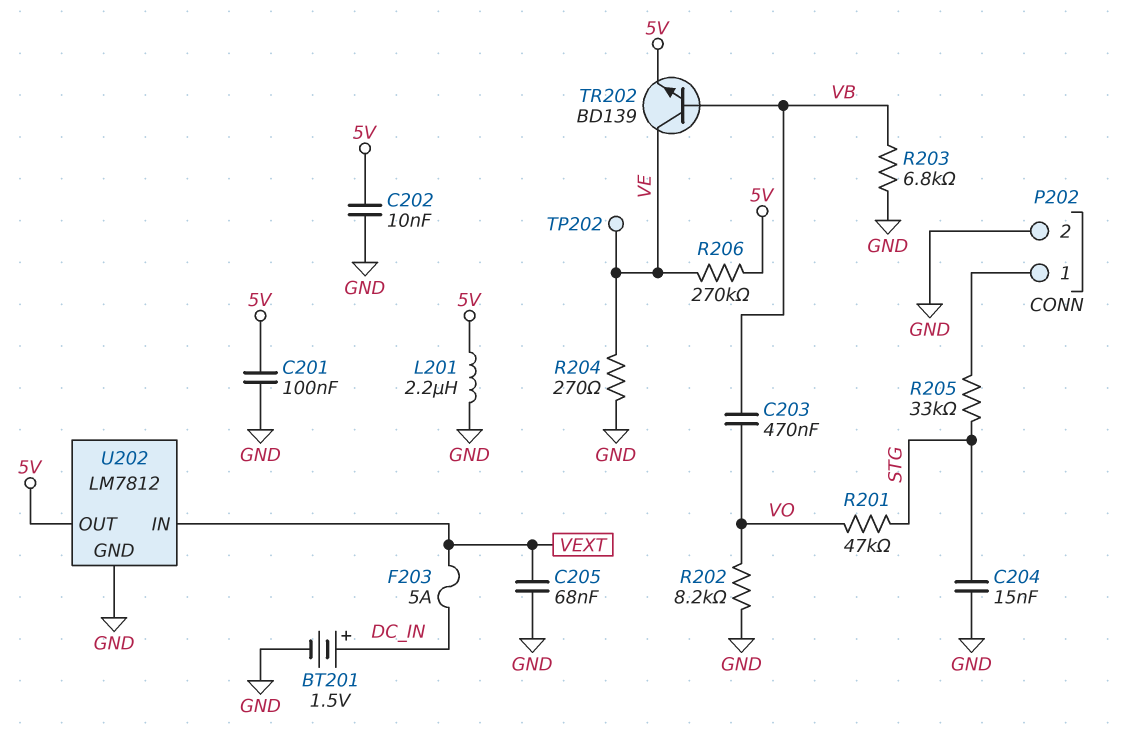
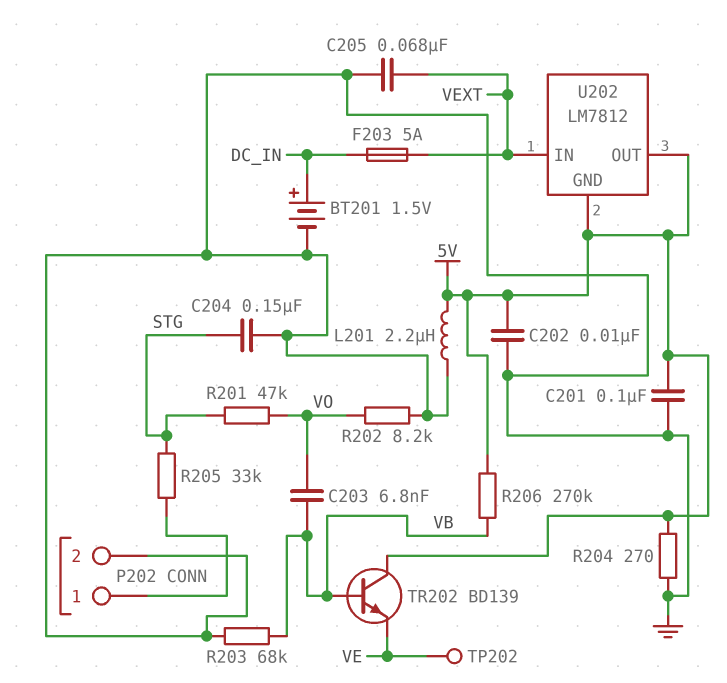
C203: 470nF (VB, VO) -> 6.8nF (VB, VO)
C204: 15nF (GND, STG) -> 150nF (GND, STG)
R203: 6.8k (GND, VB) -> 68k (GND, VB)
R204: 270 (GND, VE) -> 270 (5V, GND)
R206: 270k (5V, VE) -> 270k (5V, VB)
TR202: NPN BD139 (B VB, C VE, E 5V) -> NPN BD139 (B VB, C 5V, E VE)
U202 pin GND: GND -> 5V

